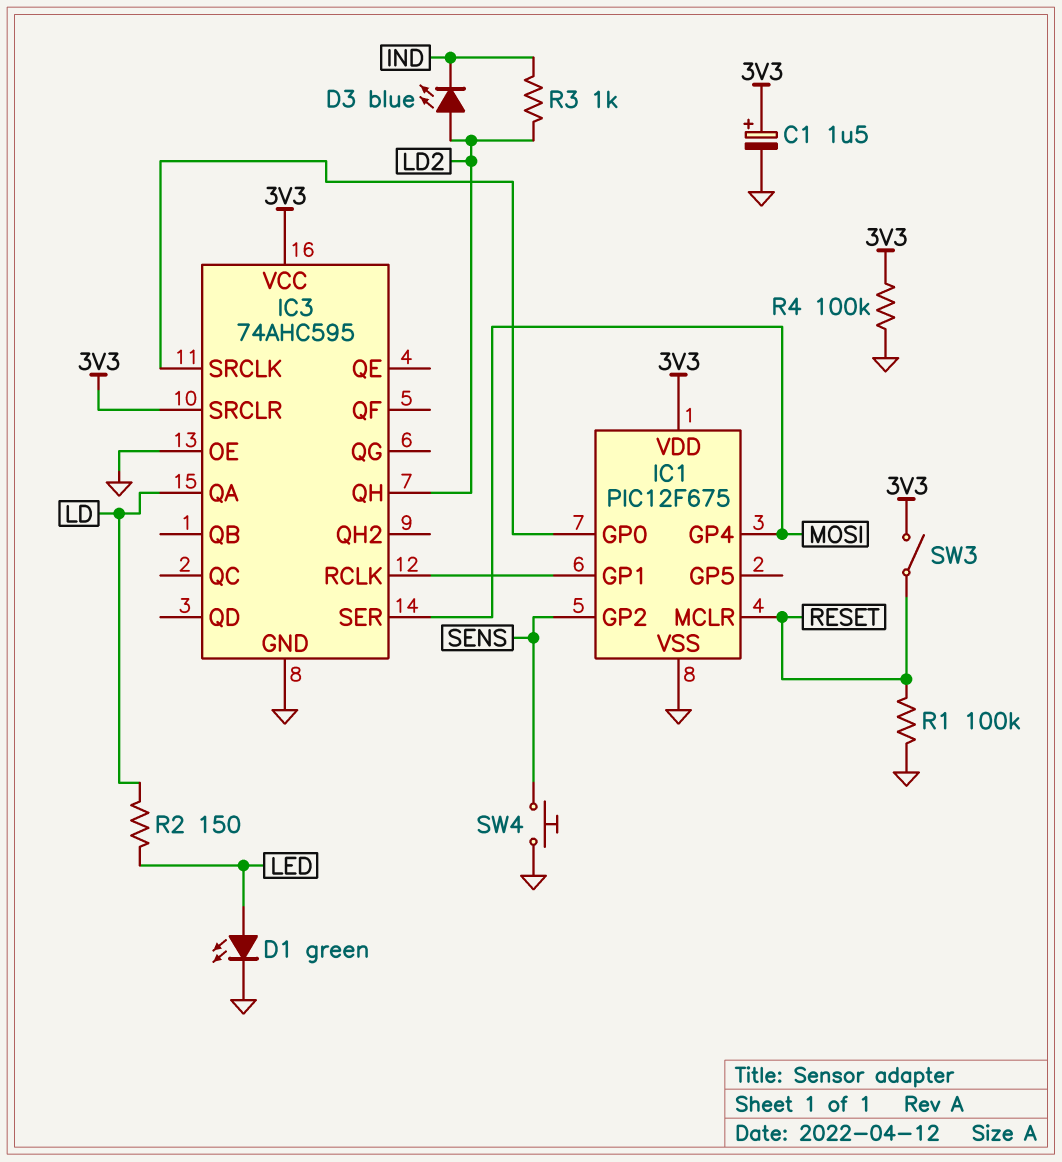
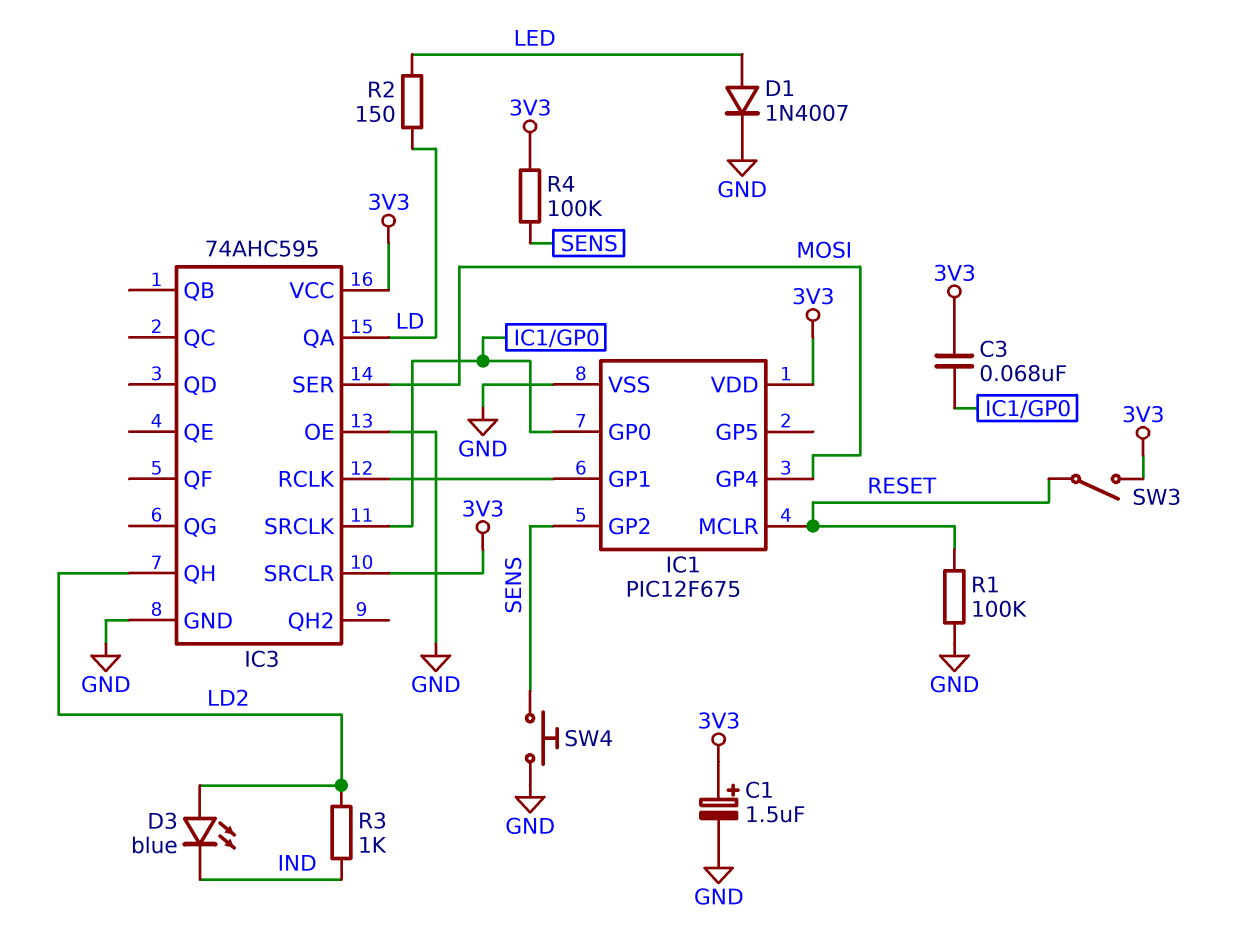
C3: none -> 68nF (3V3, IC1/GP0)
D1: LED green (A LED, K GND) -> diode 1N4007 (A LED, K GND)
R4: 100k (3V3, GND) -> 100k (3V3, SENS)

